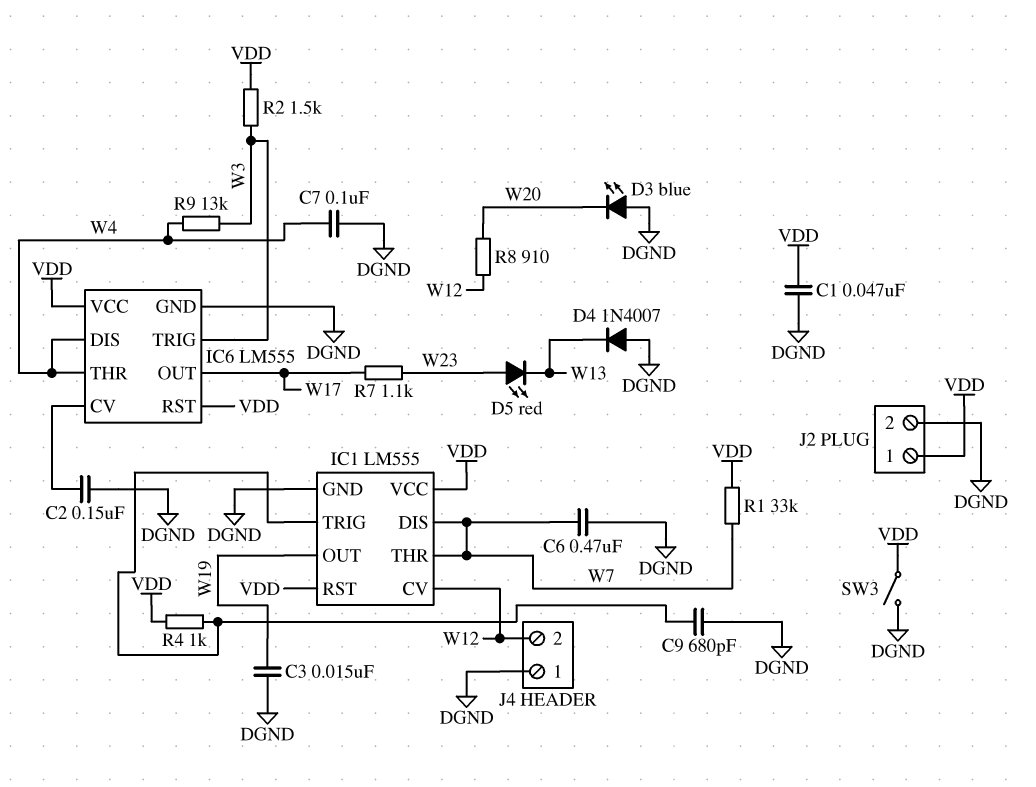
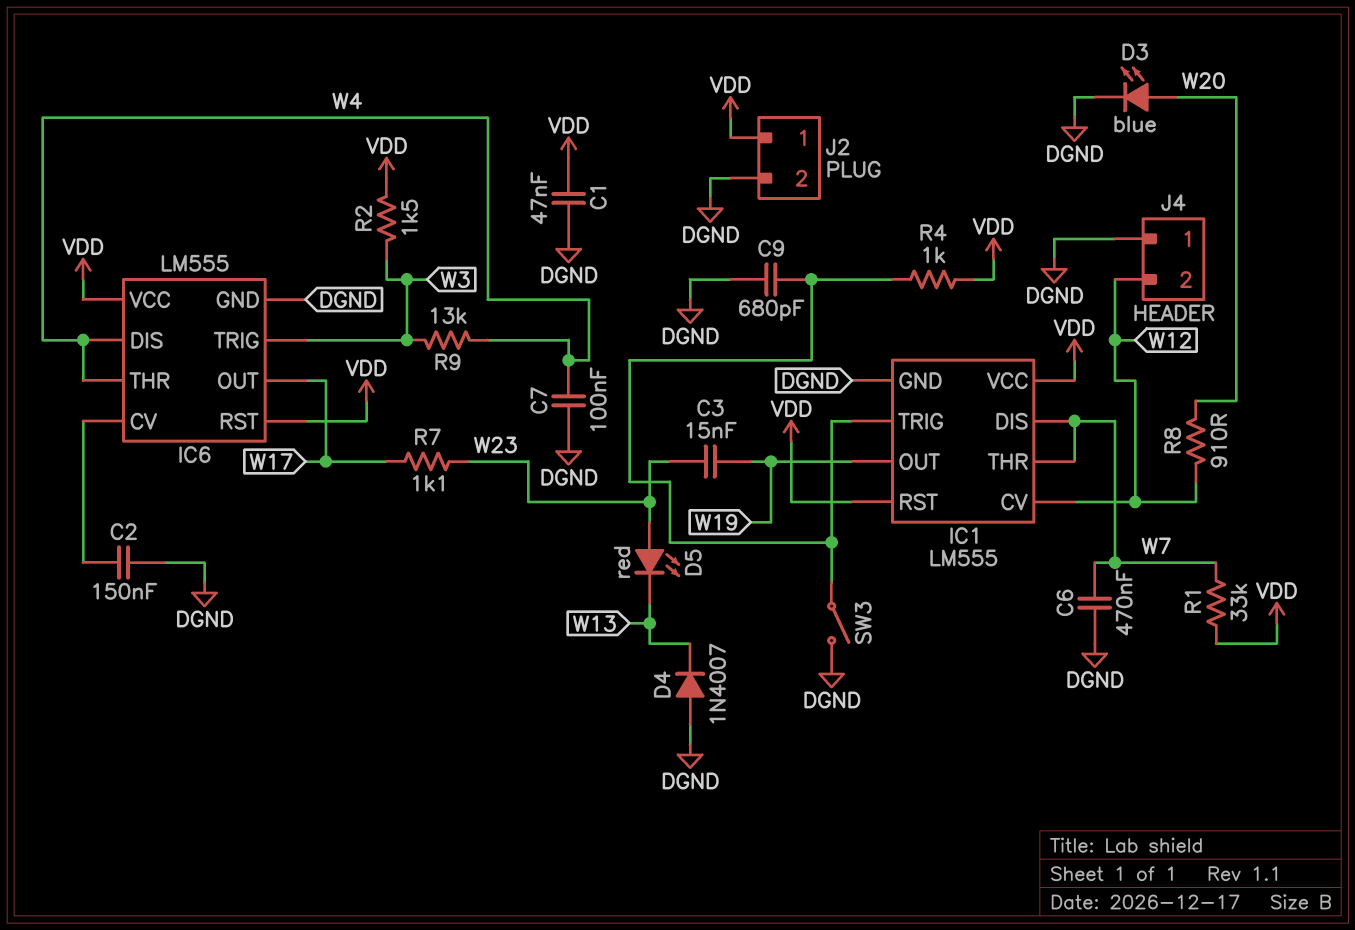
C3: 15nF (DGND, W19) -> 15nF (W19, W23)
D3: LED blue (A DGND, K W20) -> LED blue (A W20, K DGND)
SW3: switch (DGND, VDD) -> switch (DGND, IC1/TRIG)

